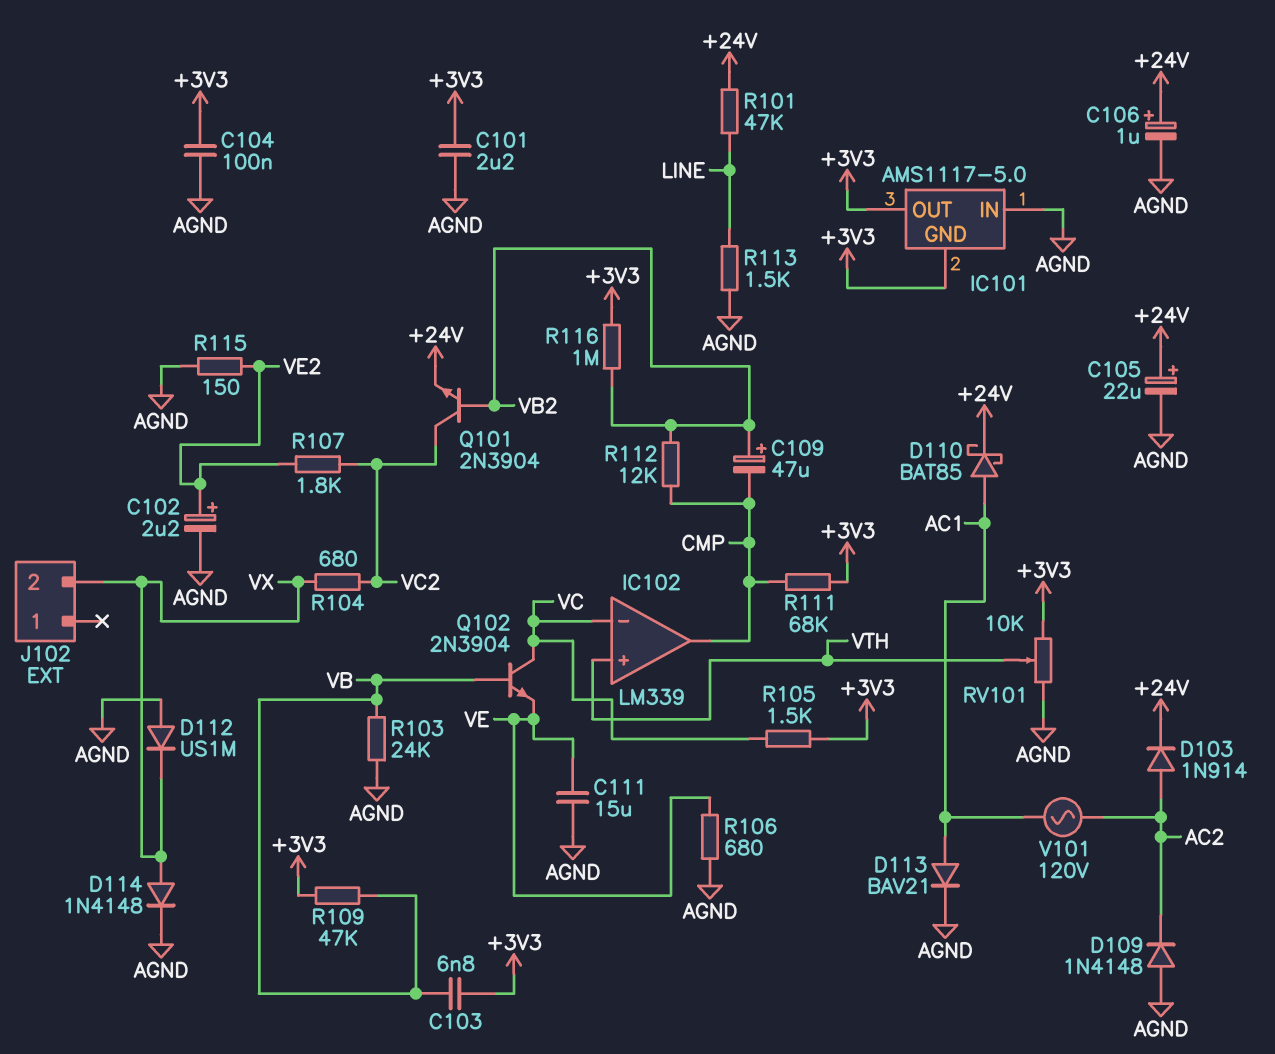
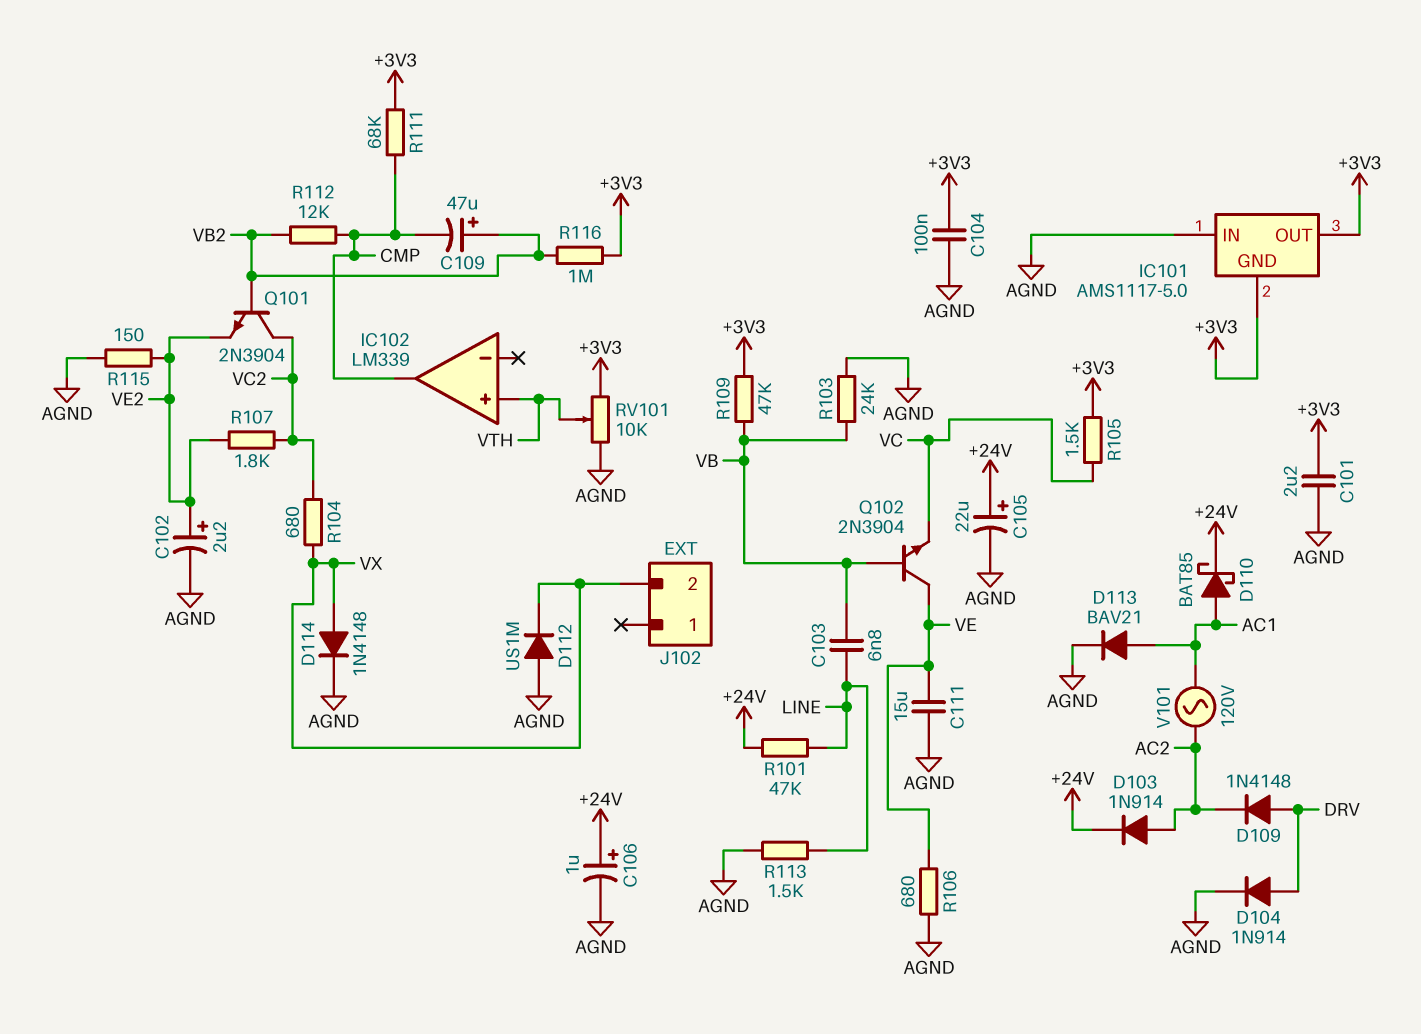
C103: 6.8nF (+3V3, VB) -> 6.8nF (LINE, VB)
D104: none -> diode 1N914 (A DRV, K AGND)
D109: diode 1N4148 (A AGND, K AC2) -> diode 1N4148 (A DRV, K AC2)
IC102 pin in-: VC -> none
Q101: NPN 2N3904 (B VB2, C VC2, E +24V) -> NPN 2N3904 (B VB2, C VC2, E VE2)
Q102: NPN 2N3904 (B VB, C VC, E VE) -> NPN 2N3904 (B VB, C VE, E VC)

